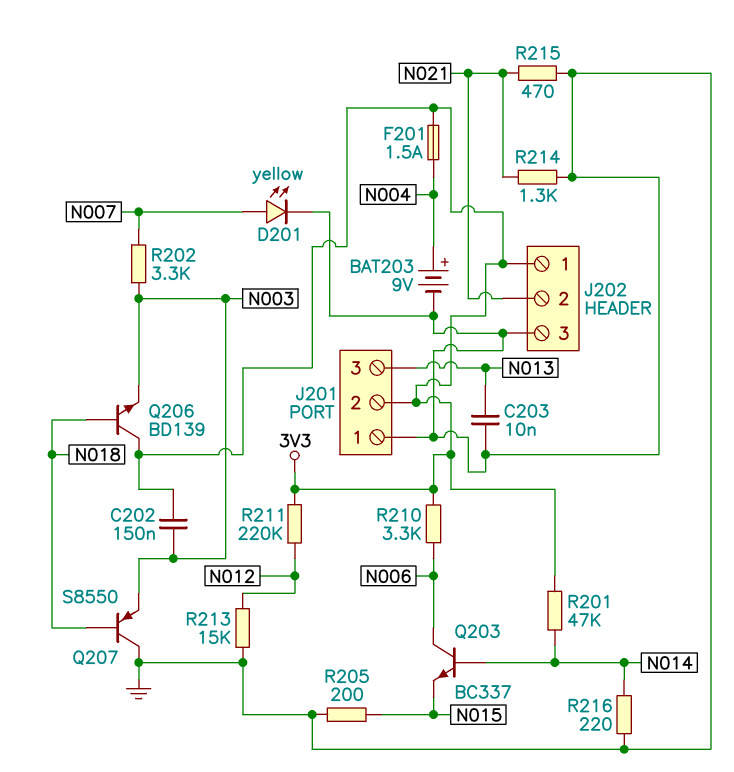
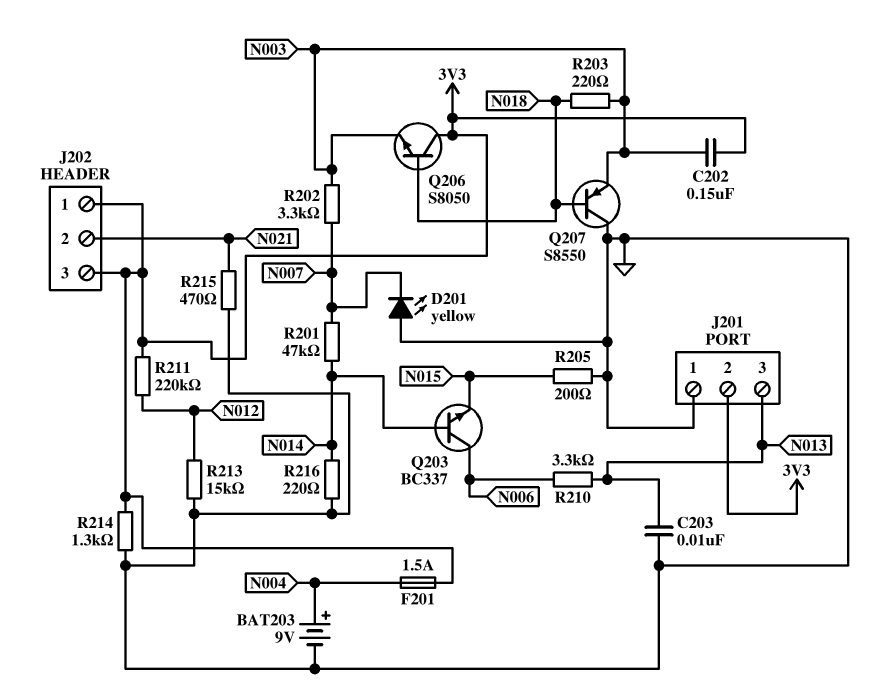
D201: LED yellow (A N007, K GND) -> LED yellow (A GND, K N007)
J202 pin 3: GND -> 3V3
Q206: NPN BD139 (B N018, C 3V3, E N003) -> NPN S8050 (B N018, C 3V3, E N003)
R201: 47k (3V3, N014) -> 47k (N007, N014)
R203: none -> 220 (N003, N018)
R210: 3.3k (3V3, N006) -> 3.3k (N006, N013)
R214: 1.3k (GND, N021) -> 1.3k (3V3, GND)

